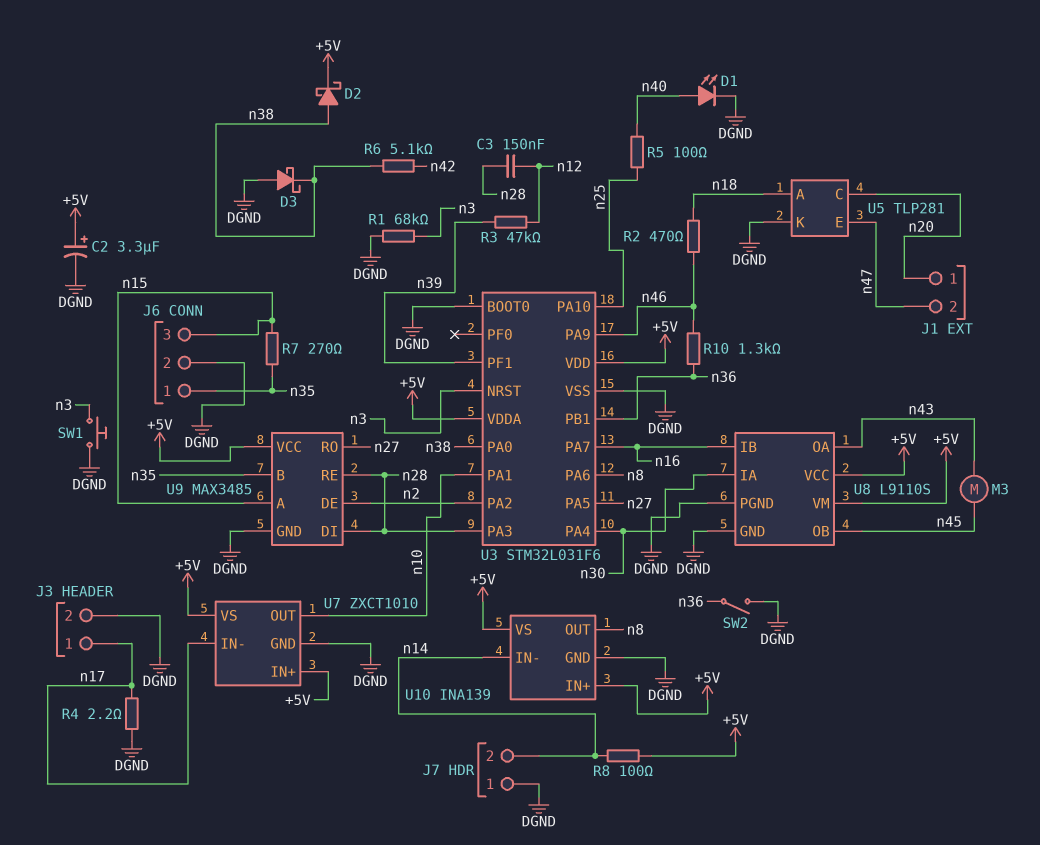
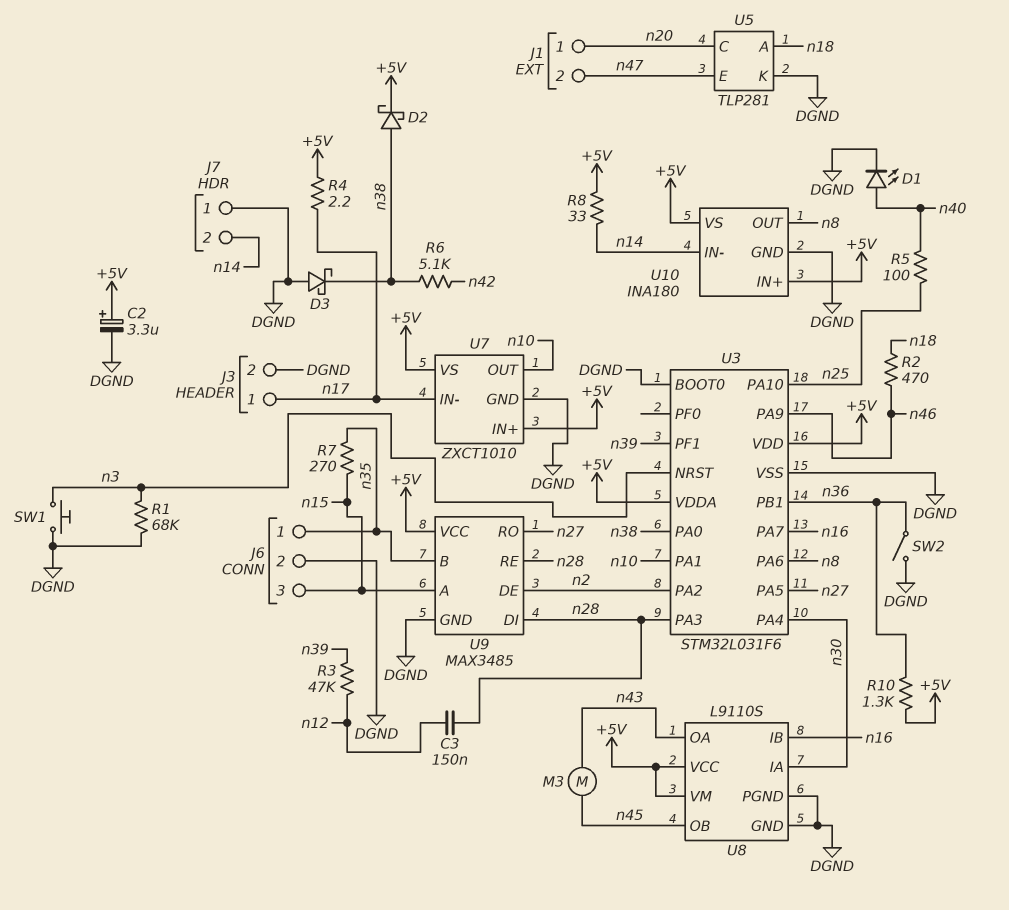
R4: 2.2 (DGND, n17) -> 2.2 (+5V, n17)
R8: 100 (+5V, n14) -> 33 (+5V, n14)
R10: 1.3k (n36, n46) -> 1.3k (+5V, n36)
U10: INA139 -> INA180

